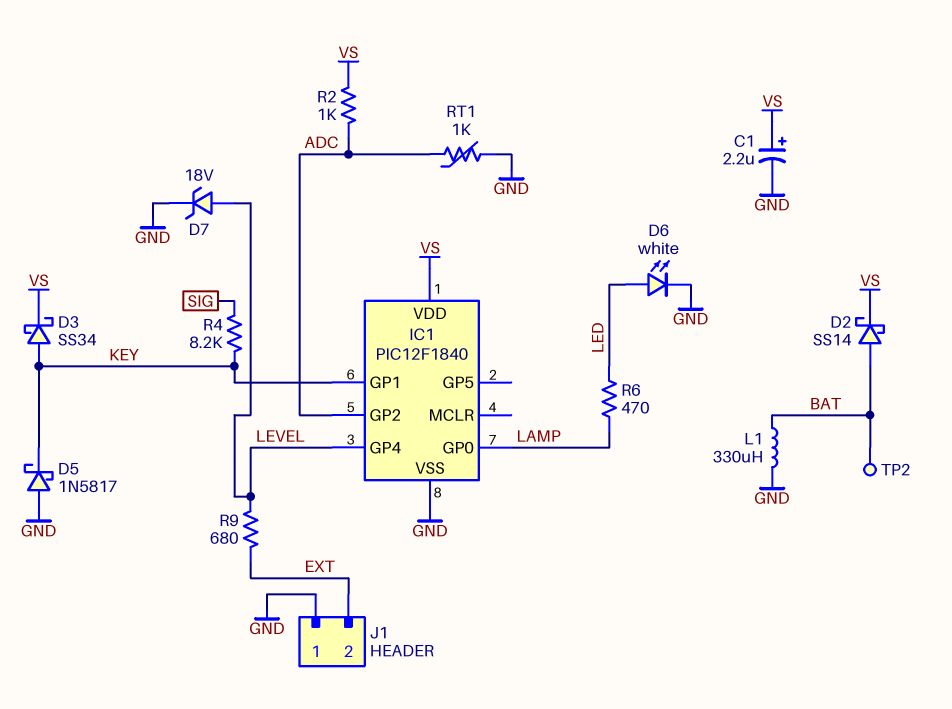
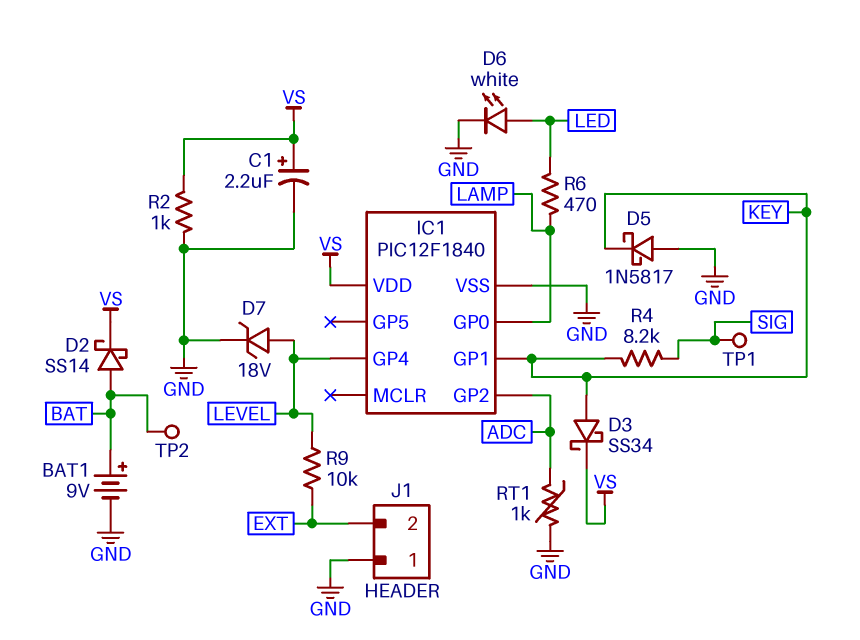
BAT1: none -> 9V (plus BAT, minus GND)
L1: 330uH (BAT, GND) -> none
R2: 1k (ADC, VS) -> 1k (GND, VS)
R9: 680 (EXT, LEVEL) -> 10k (EXT, LEVEL)
TP1: none -> test point (SIG)

